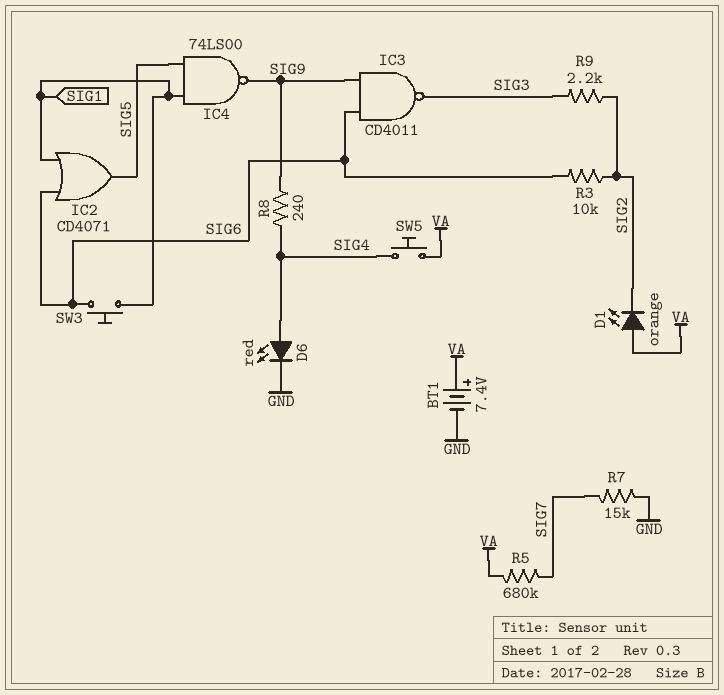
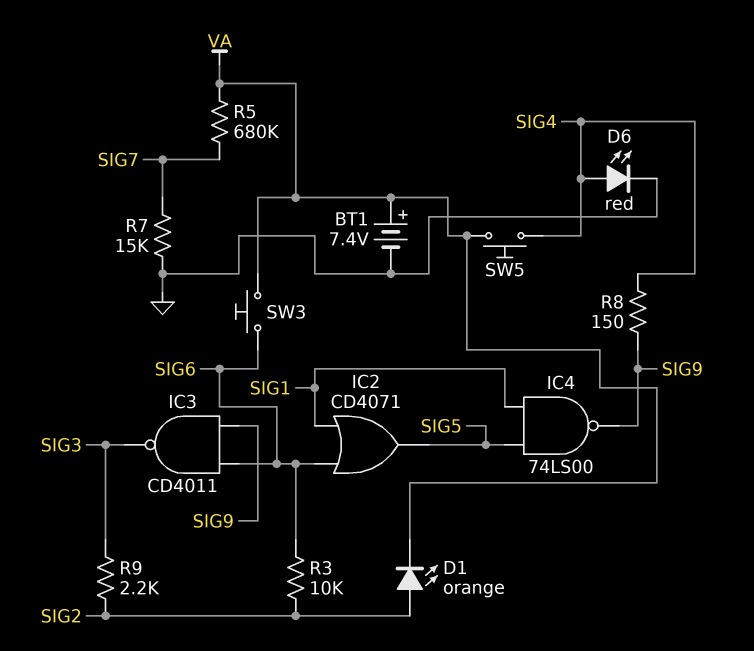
D1: LED orange (A VA, K SIG2) -> LED orange (A SIG2, K VA)
R8: 240 (SIG4, SIG9) -> 150 (SIG4, SIG9)
SW3: button (SIG1, SIG6) -> button (SIG6, VA)

